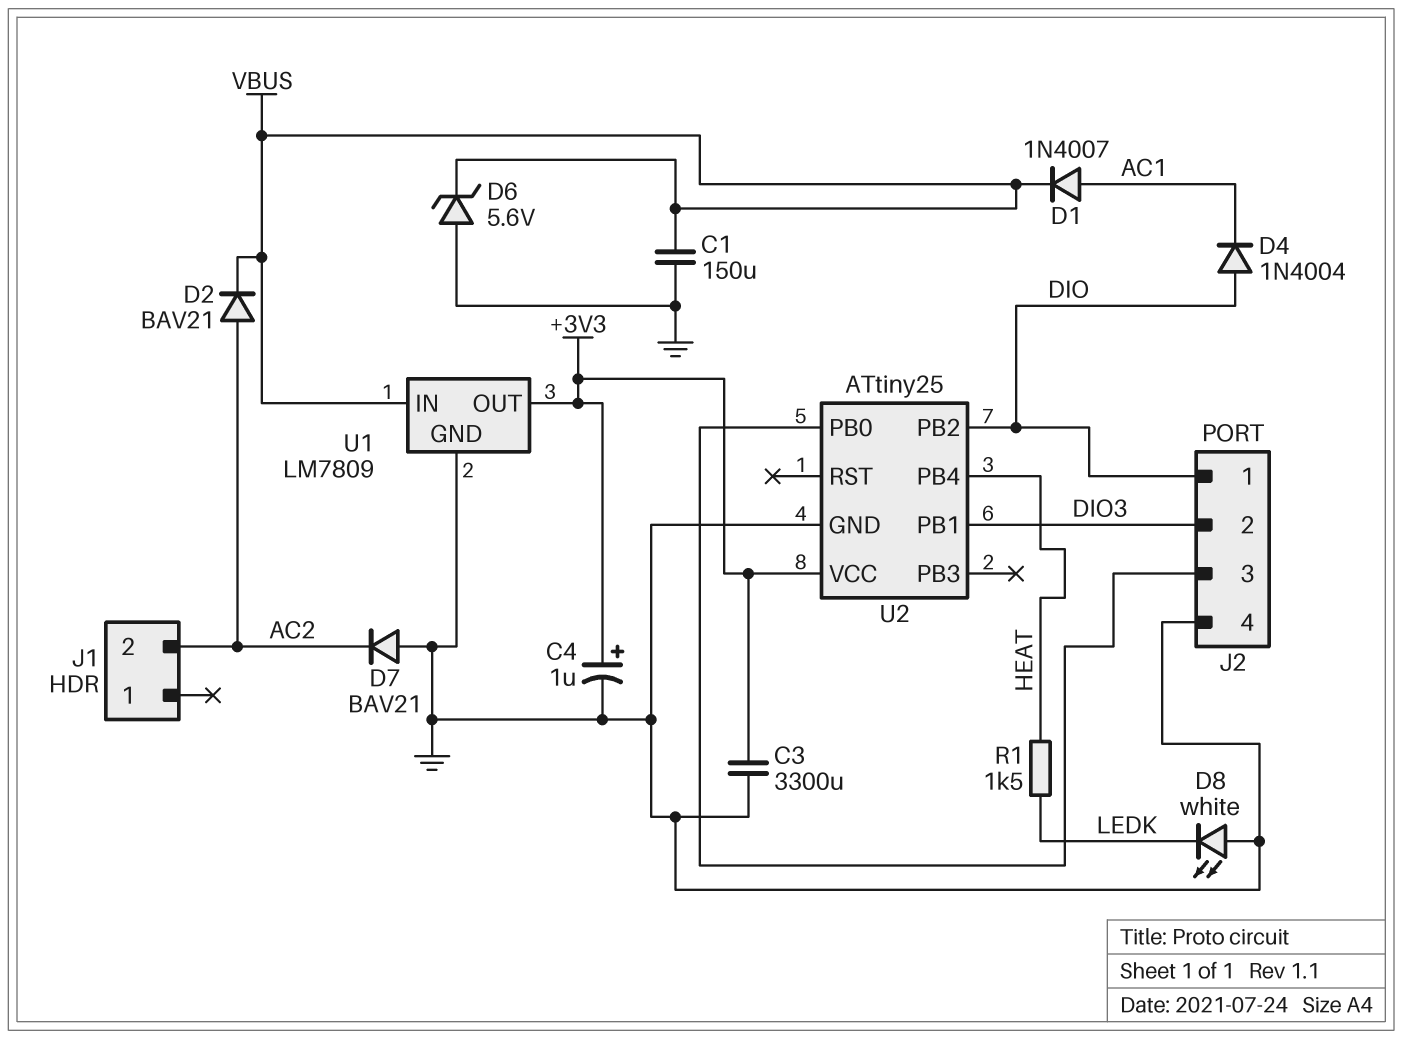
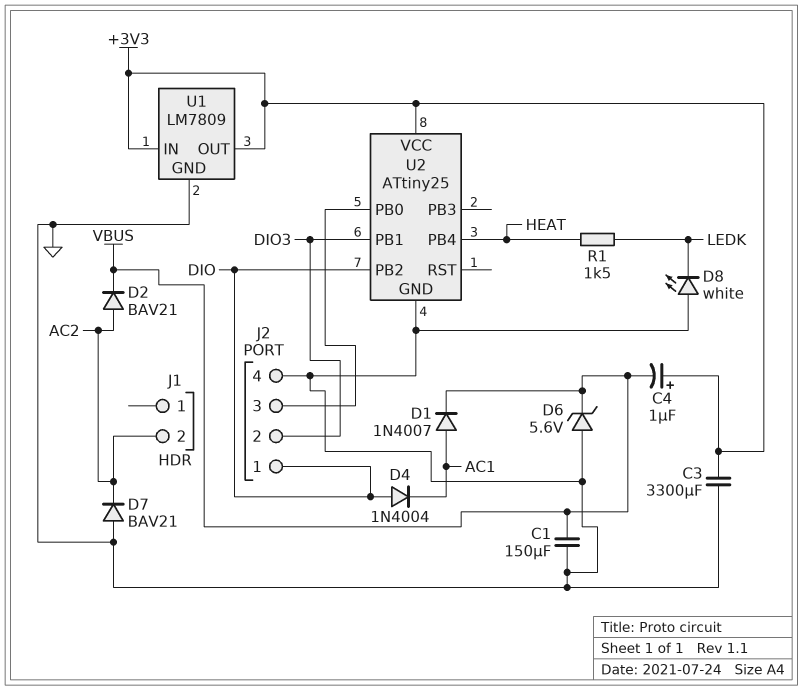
C4: 1uF (plus +3V3, minus GND) -> 1uF (plus +3V3, minus VBUS)
U1 pin IN: VBUS -> +3V3

